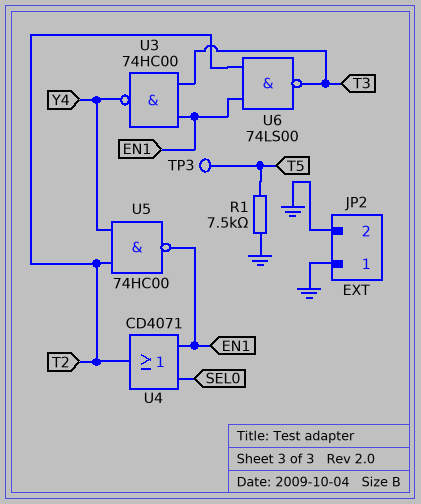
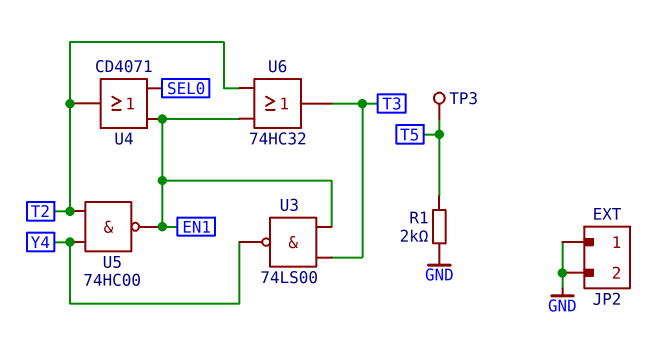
R1: 7.5k (GND, T5) -> 2k (GND, T5)
U3: NAND 74HC00 (in EN1, in T3, out Y4) -> NAND 74LS00 (in EN1, in T3, out Y4)
U6: NAND 74LS00 (in EN1, in T2, out T3) -> OR 74HC32 (in EN1, in T2, out T3)

